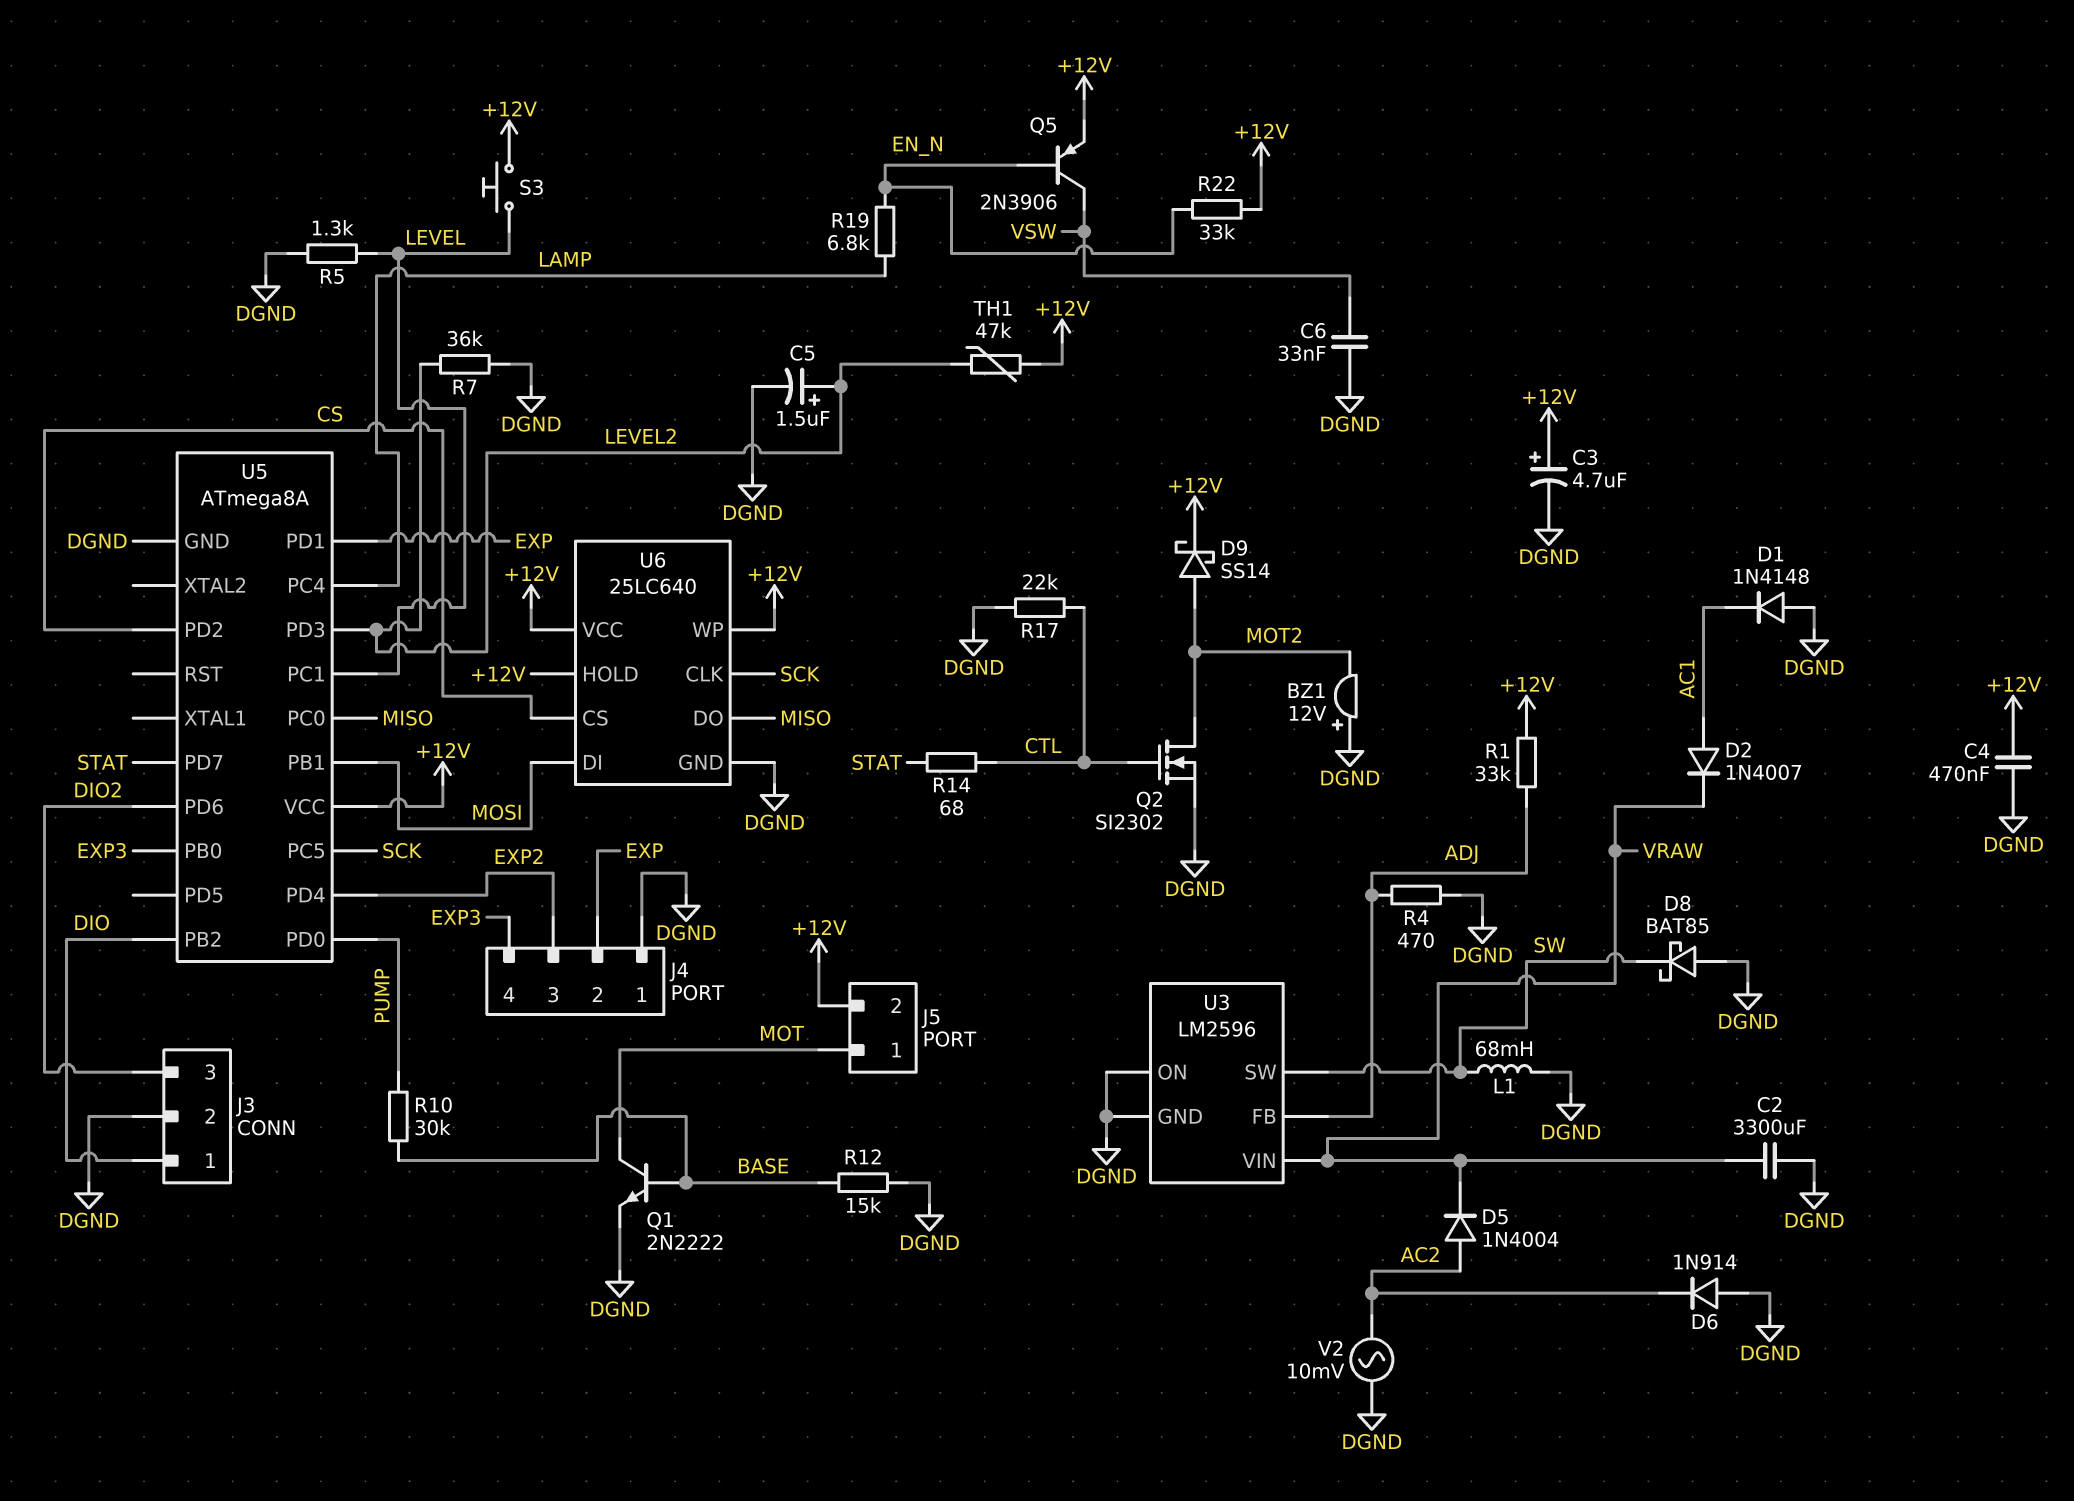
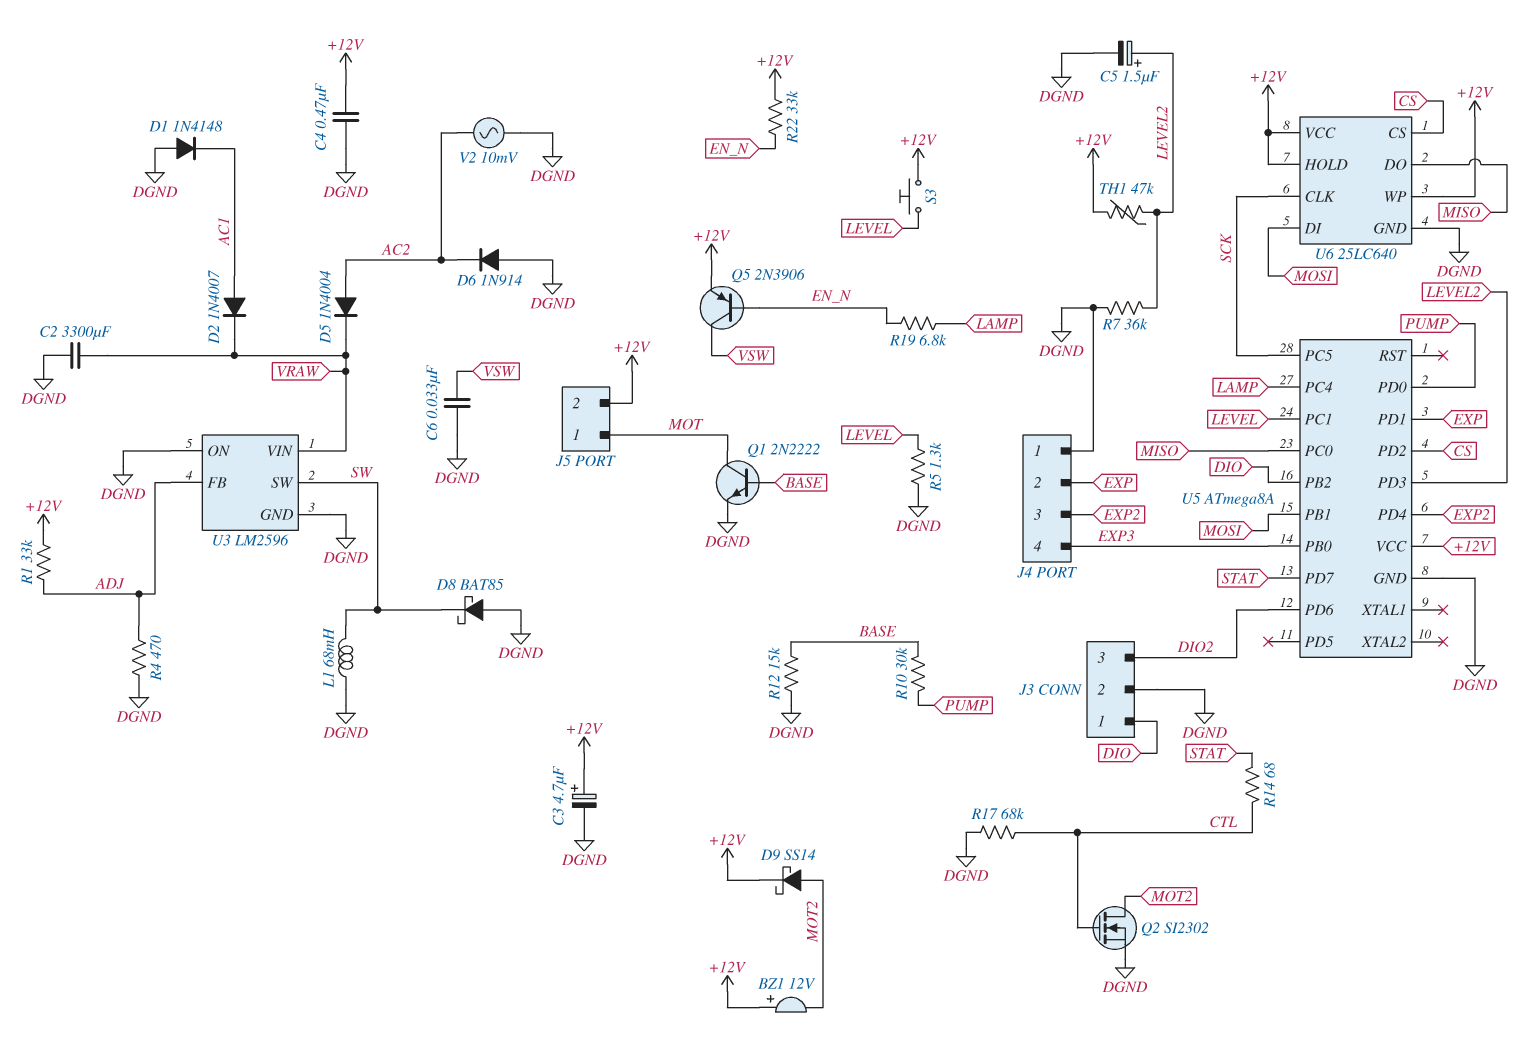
BZ1: buzzer 12V (plus DGND, minus MOT2) -> buzzer 12V (plus +12V, minus MOT2)
R17: 22k (CTL, DGND) -> 68k (CTL, DGND)

